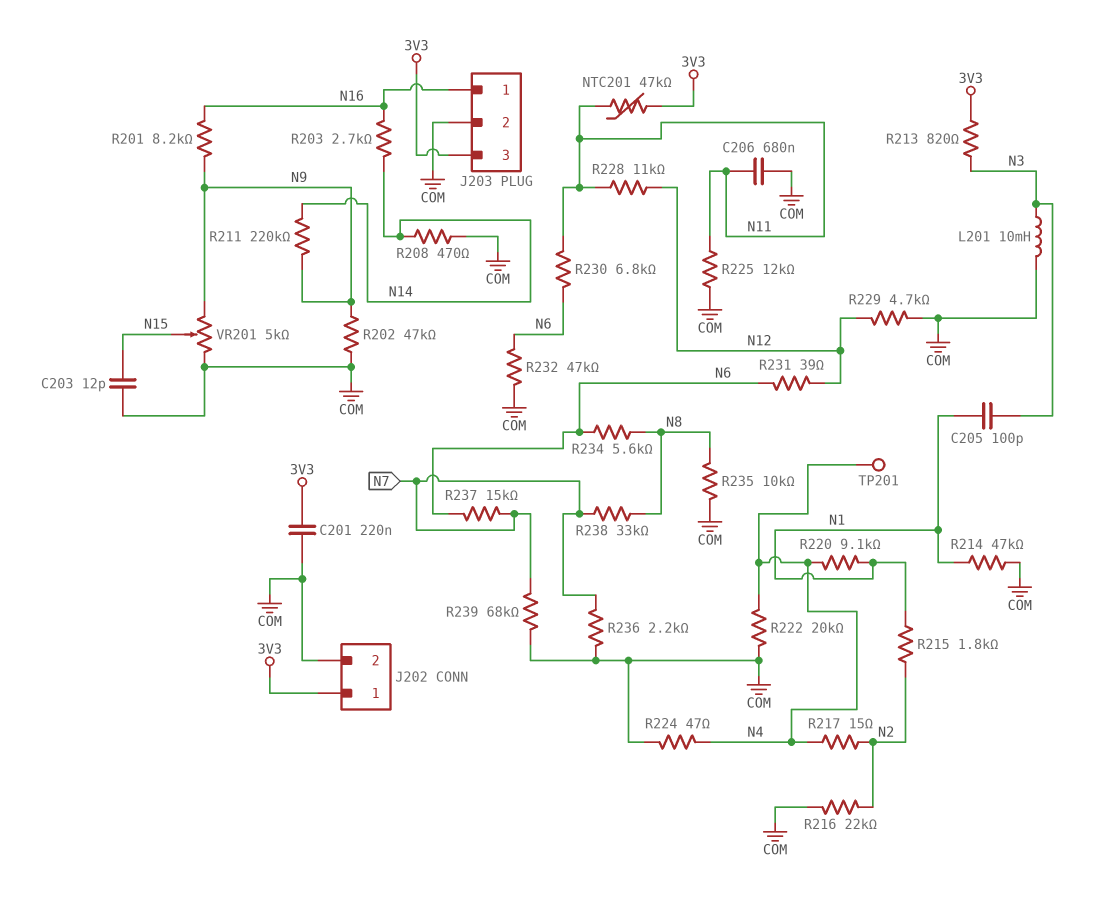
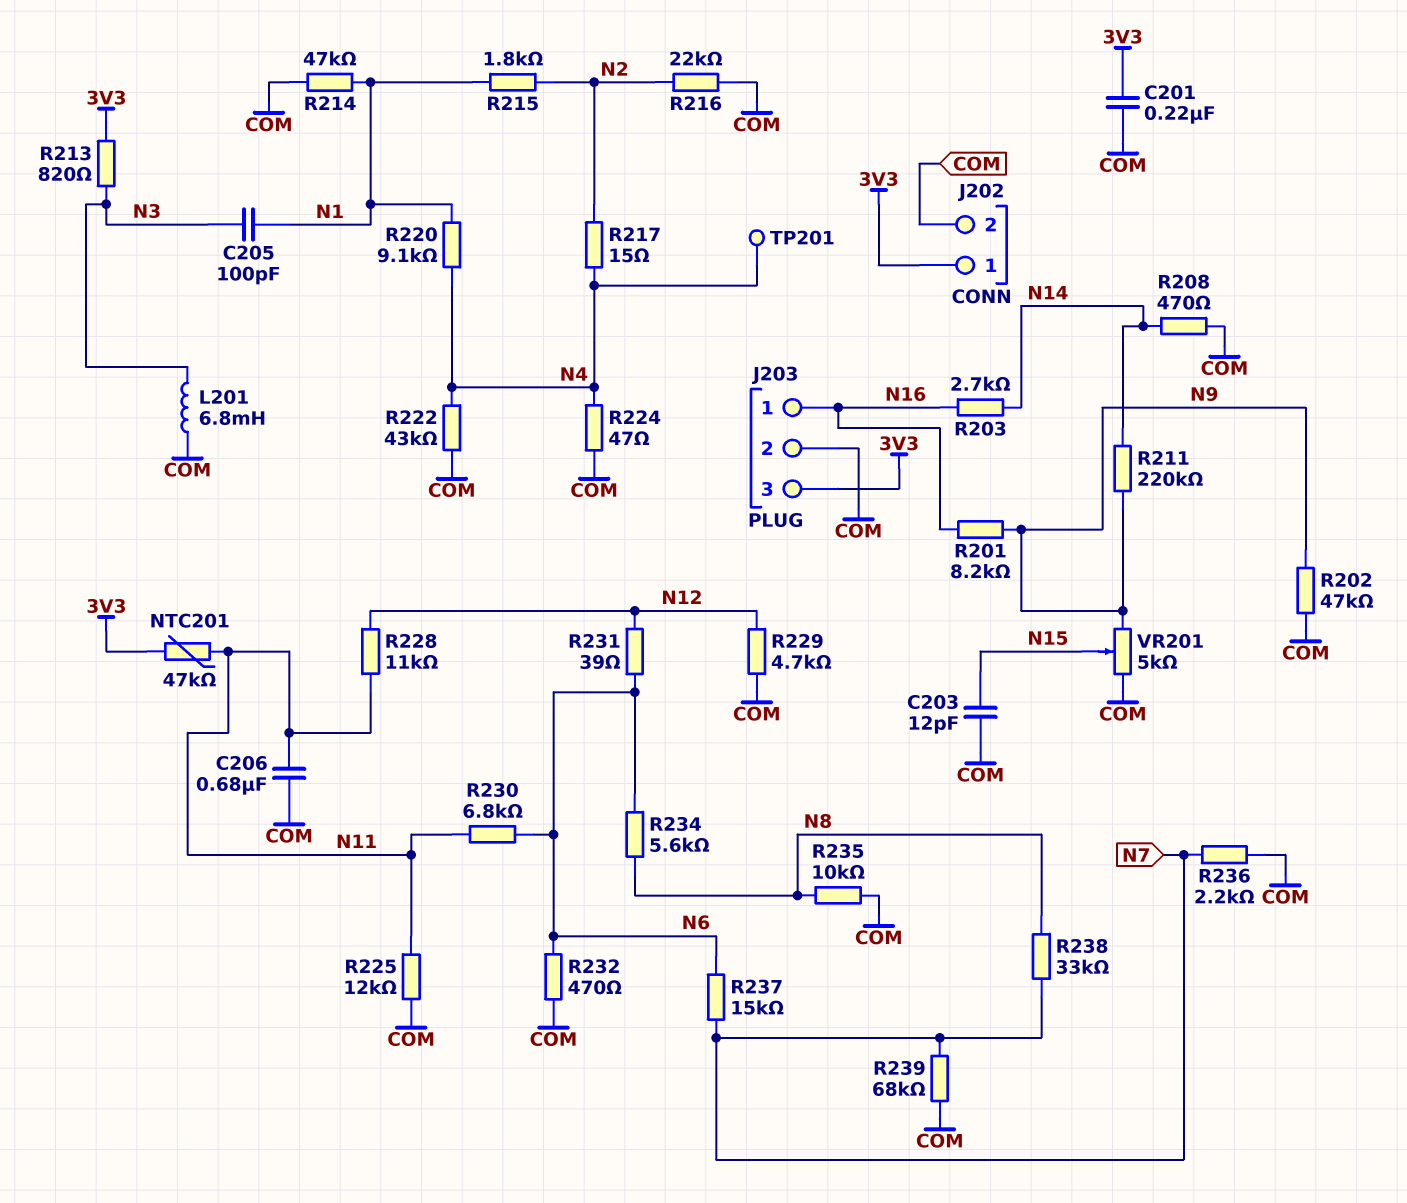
L201: 10mH (COM, N3) -> 6.8mH (COM, N3)
R222: 20k (COM, N4) -> 43k (COM, N4)
R232: 47k (COM, N6) -> 470 (COM, N6)

